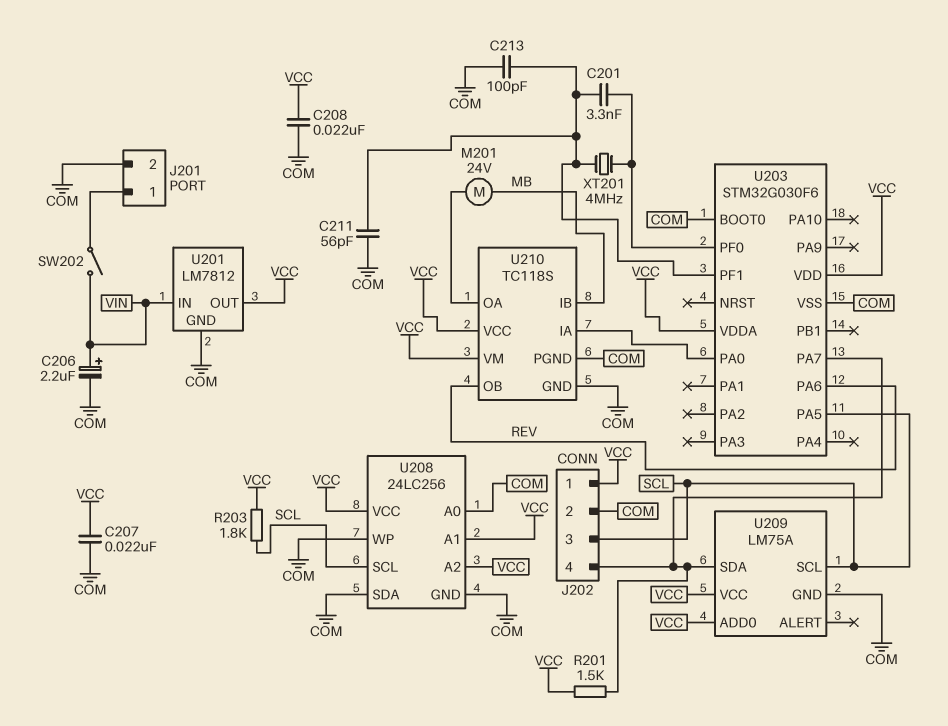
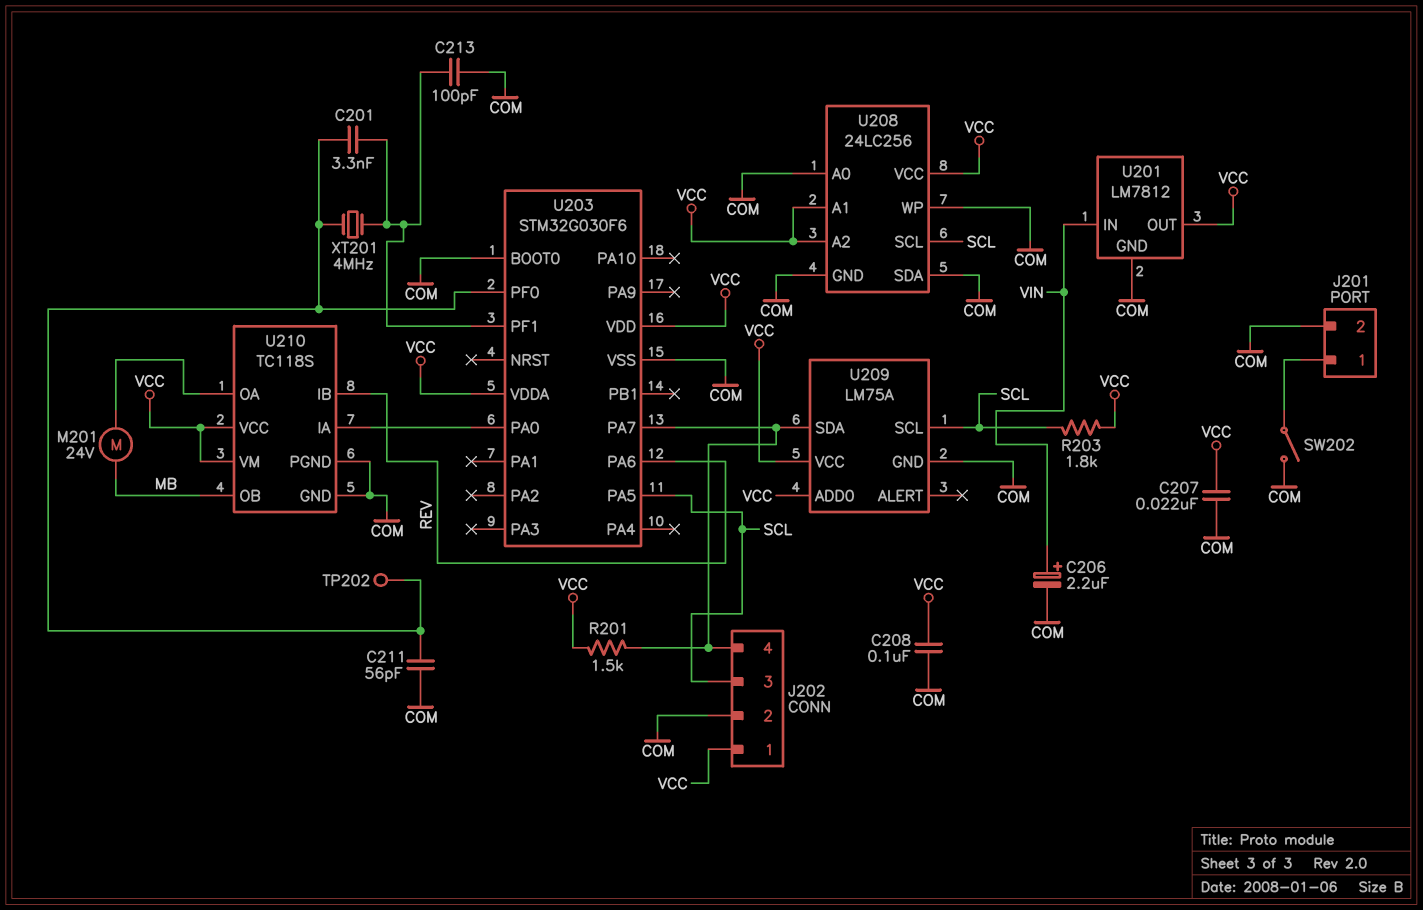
C208: 22nF (COM, VCC) -> 100nF (COM, VCC)
C211: 56pF (COM, U203/PF1) -> 56pF (COM, U203/PF0)
SW202: switch (J201/1, VIN) -> switch (COM, J201/1)
TP202: none -> test point (U203/PF0)
U210 pin IB: MB -> REV
U210 pin OB: REV -> MB

